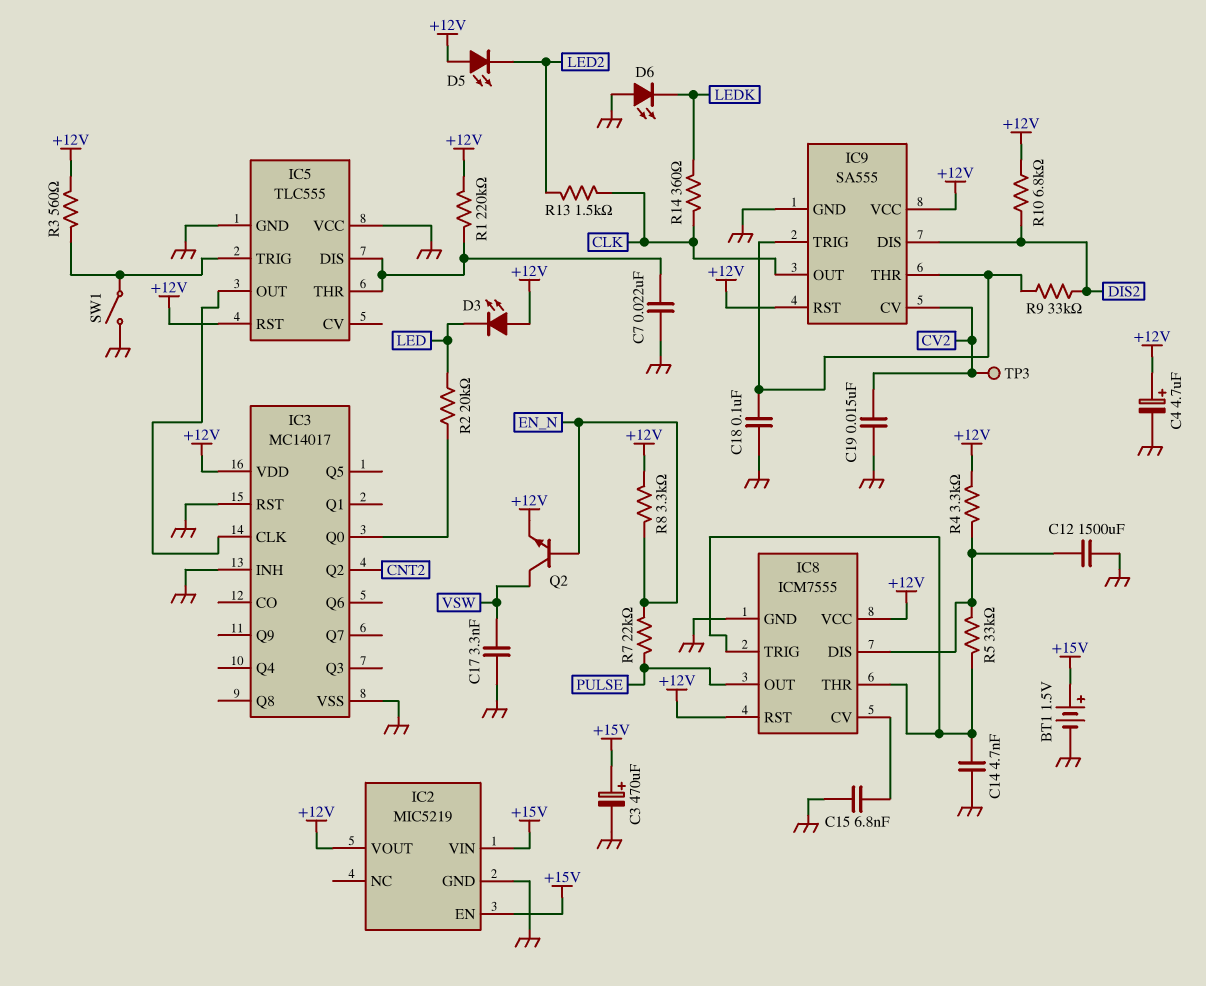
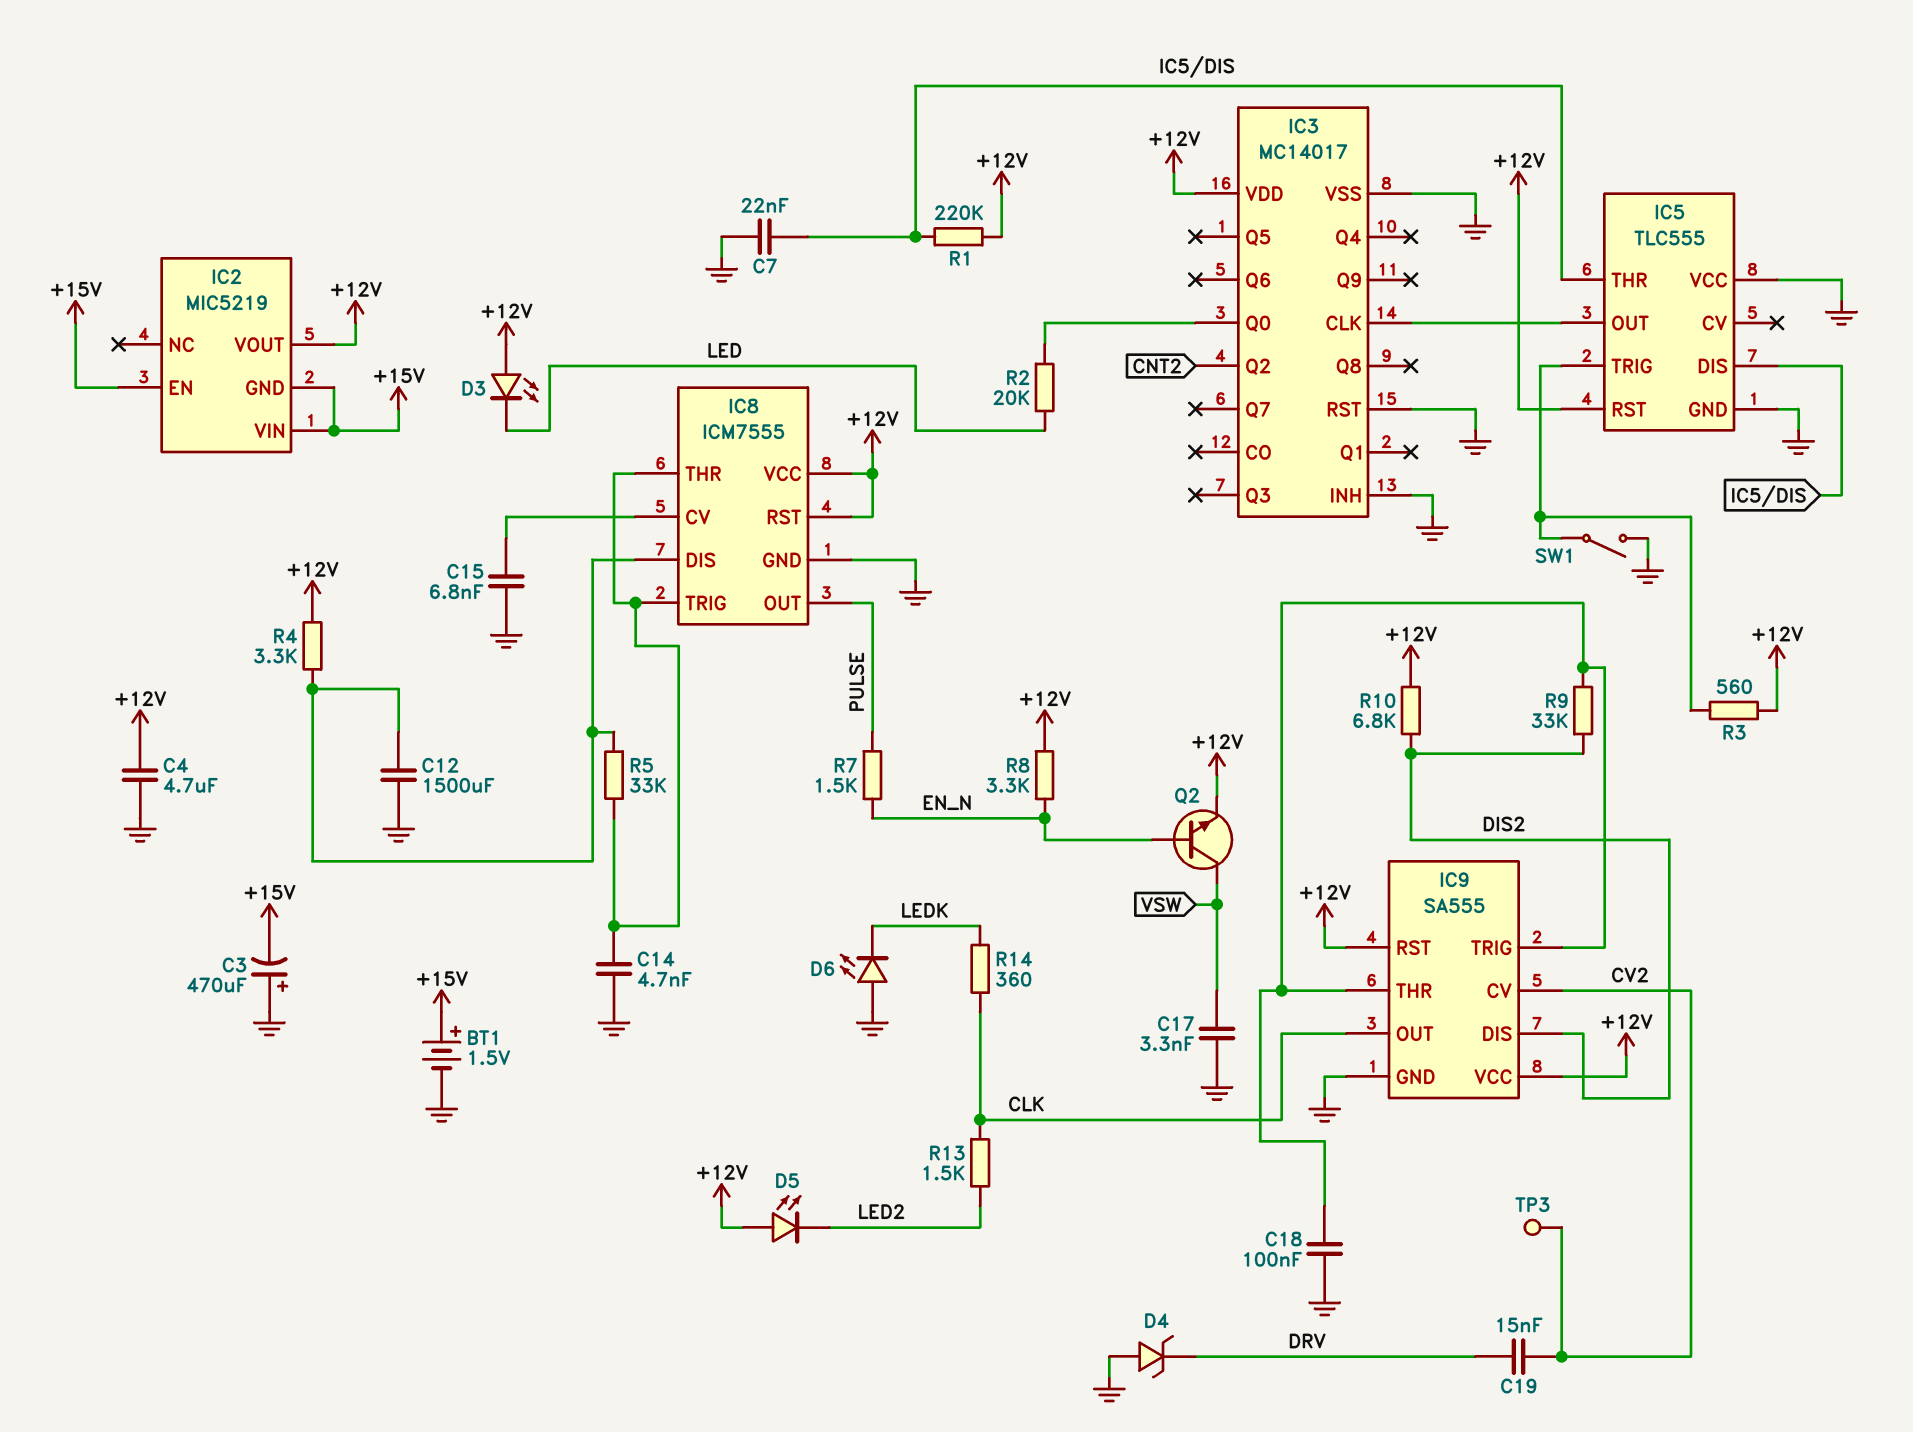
C3: 470uF (plus +15V, minus GND) -> 470uF (plus GND, minus +15V)
C4: 4.7uF (plus +12V, minus GND) -> 4.7uF (+12V, GND)
C19: 15nF (CV2, GND) -> 15nF (CV2, DRV)
D4: none -> zener (A GND, K DRV)
IC2 pin GND: GND -> +15V
R7: 22k (EN_N, PULSE) -> 1.5k (EN_N, PULSE)

